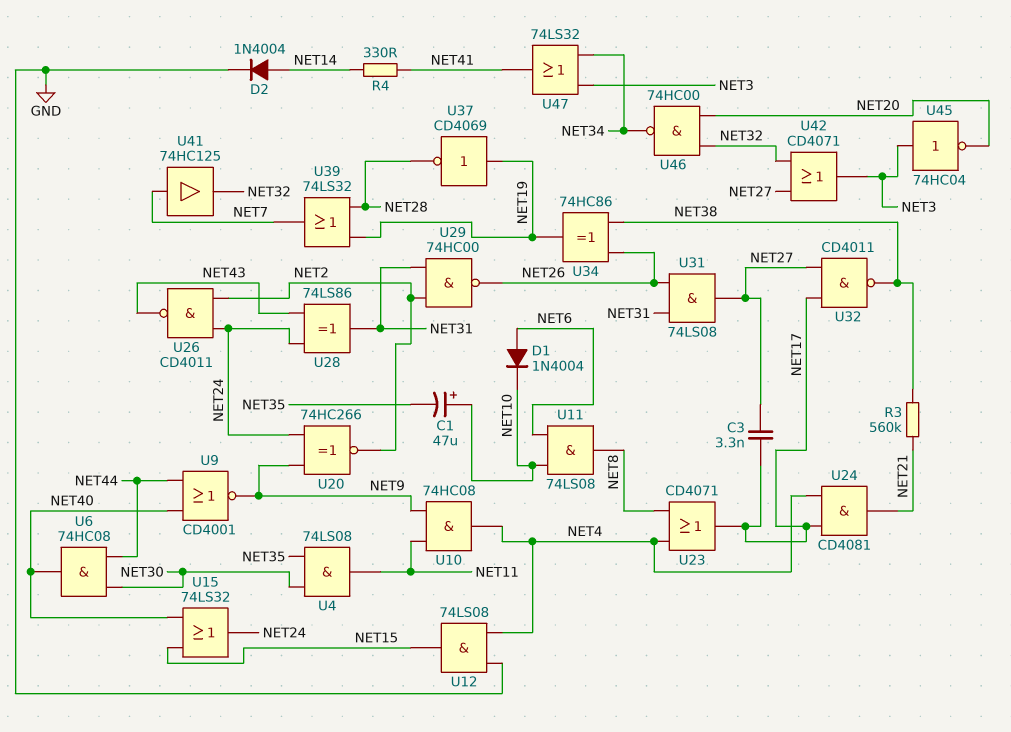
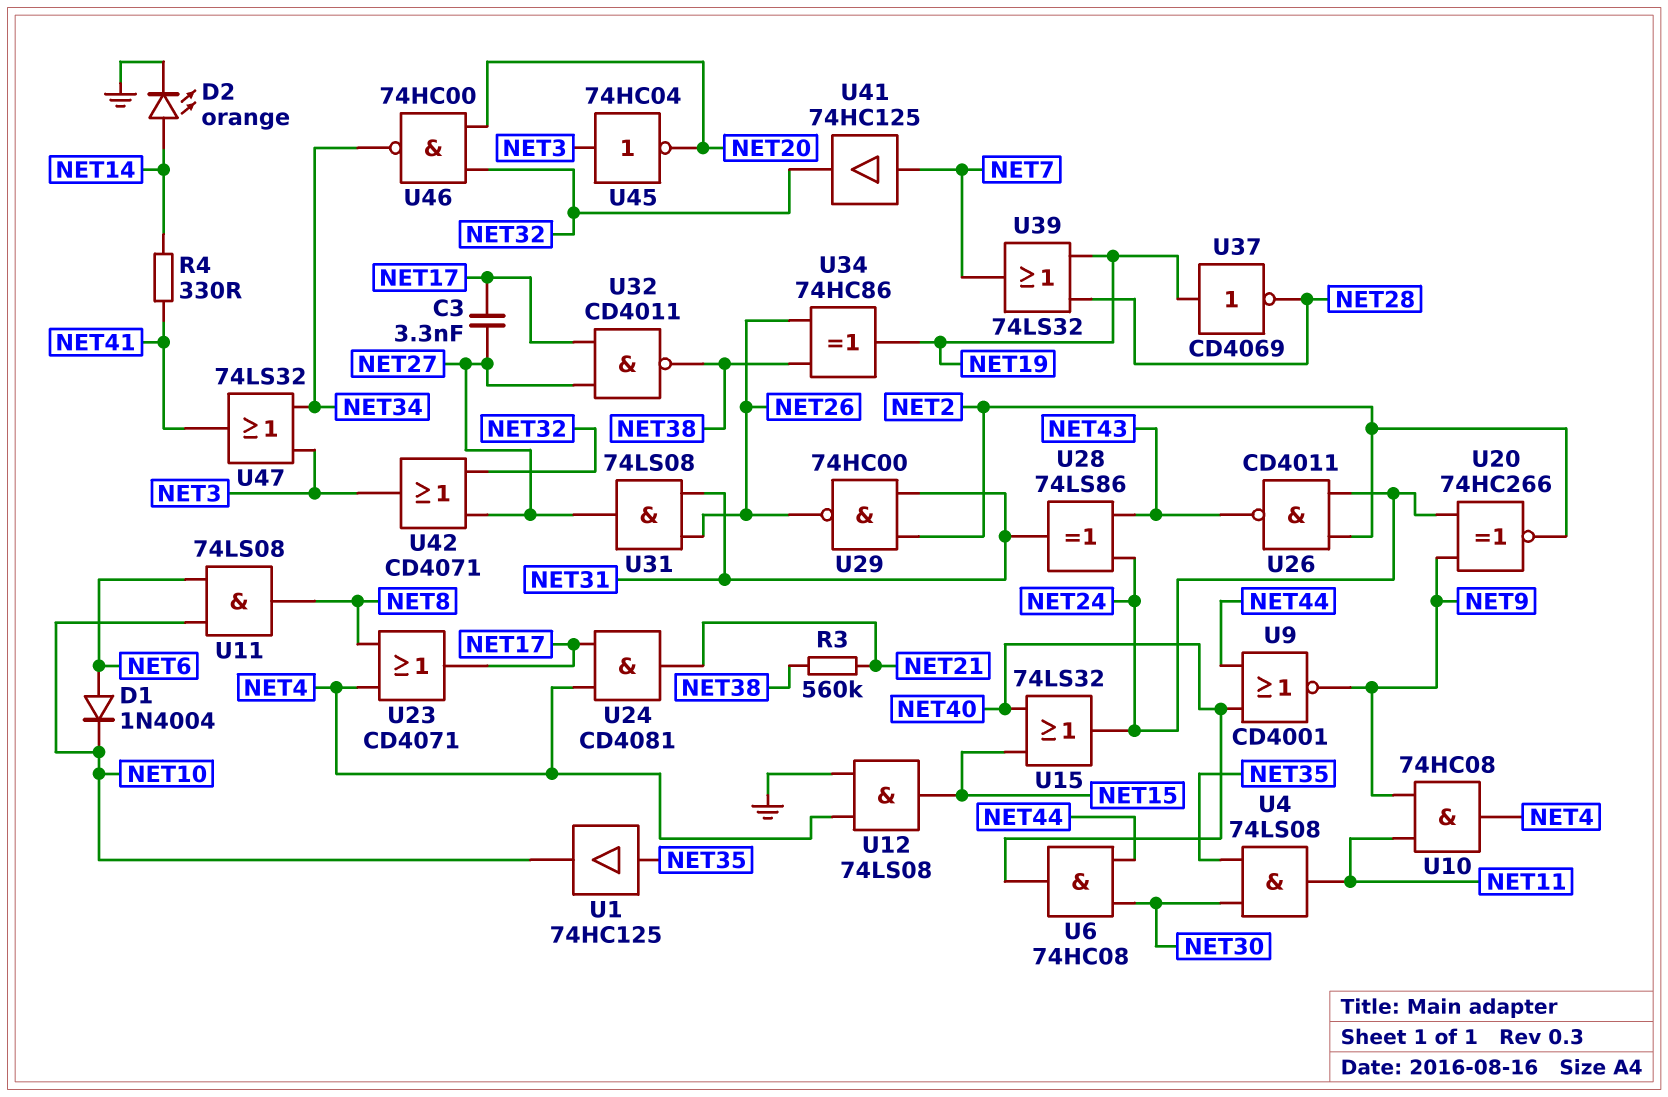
C1: 47uF (plus NET10, minus NET35) -> none
D2: diode 1N4004 (A NET14, K GND) -> LED orange (A NET14, K GND)
U1: none -> buffer 74HC125 (in NET35, out NET10)

